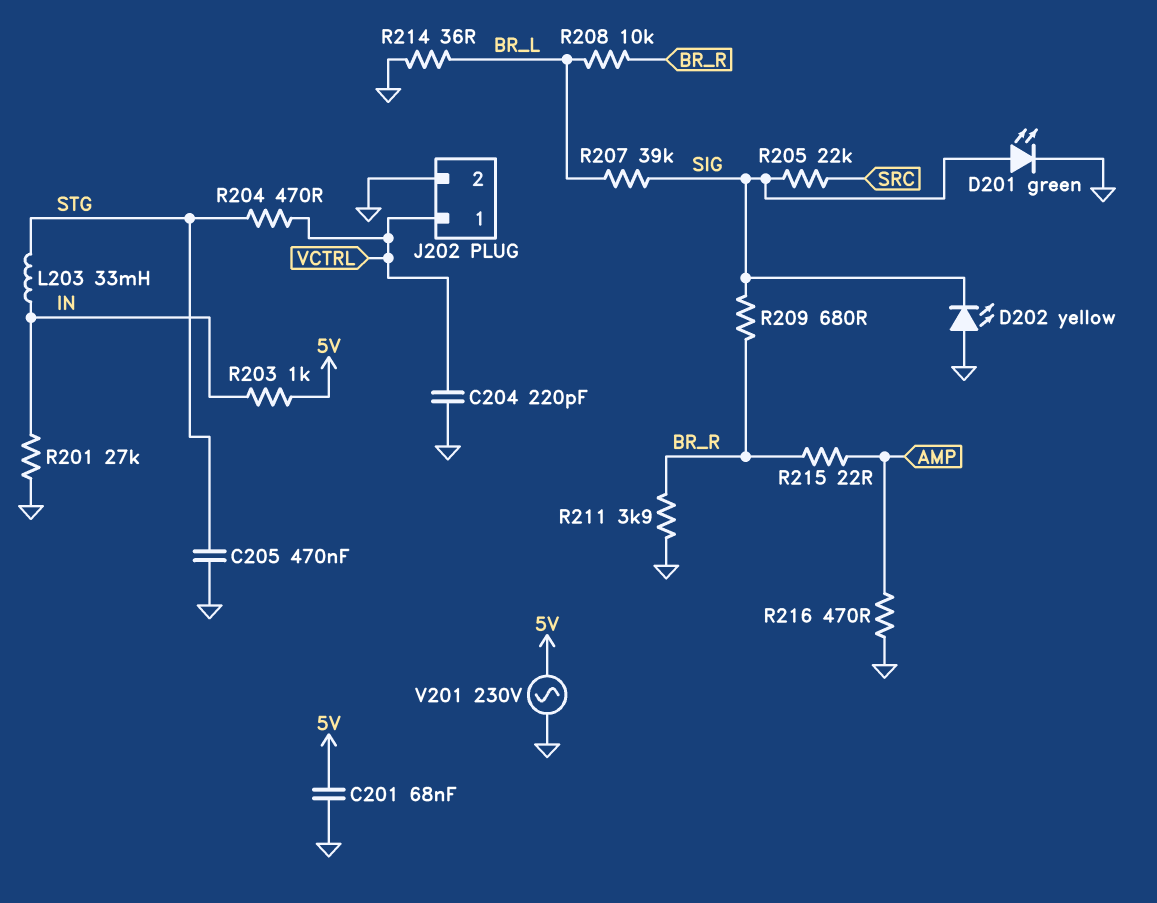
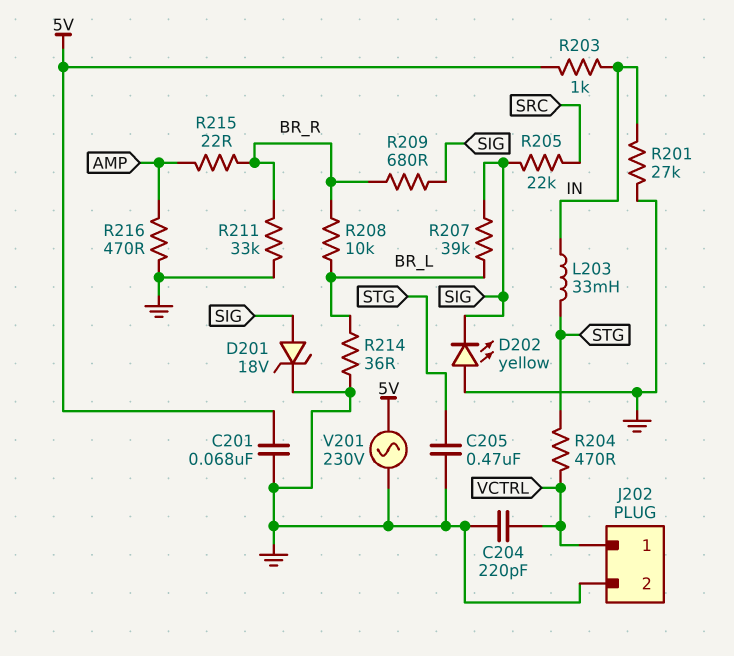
D201: LED green (A SIG, K GND) -> zener 18V (A SIG, K GND)
R211: 3.9k (BR_R, GND) -> 33k (BR_R, GND)

